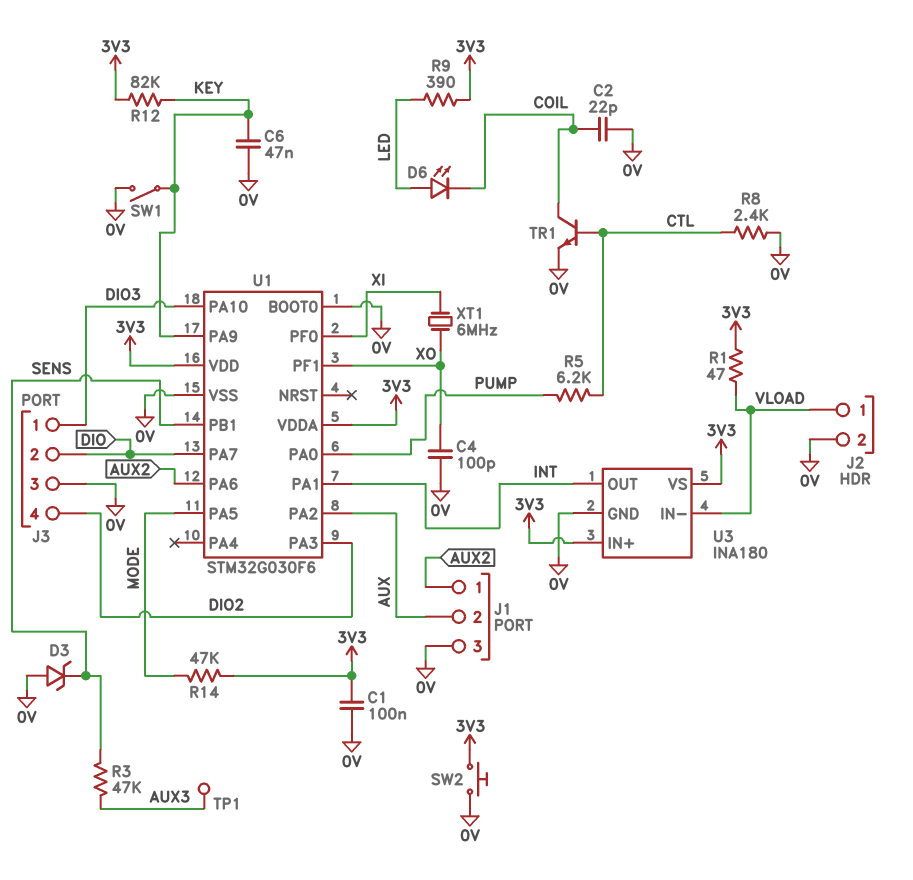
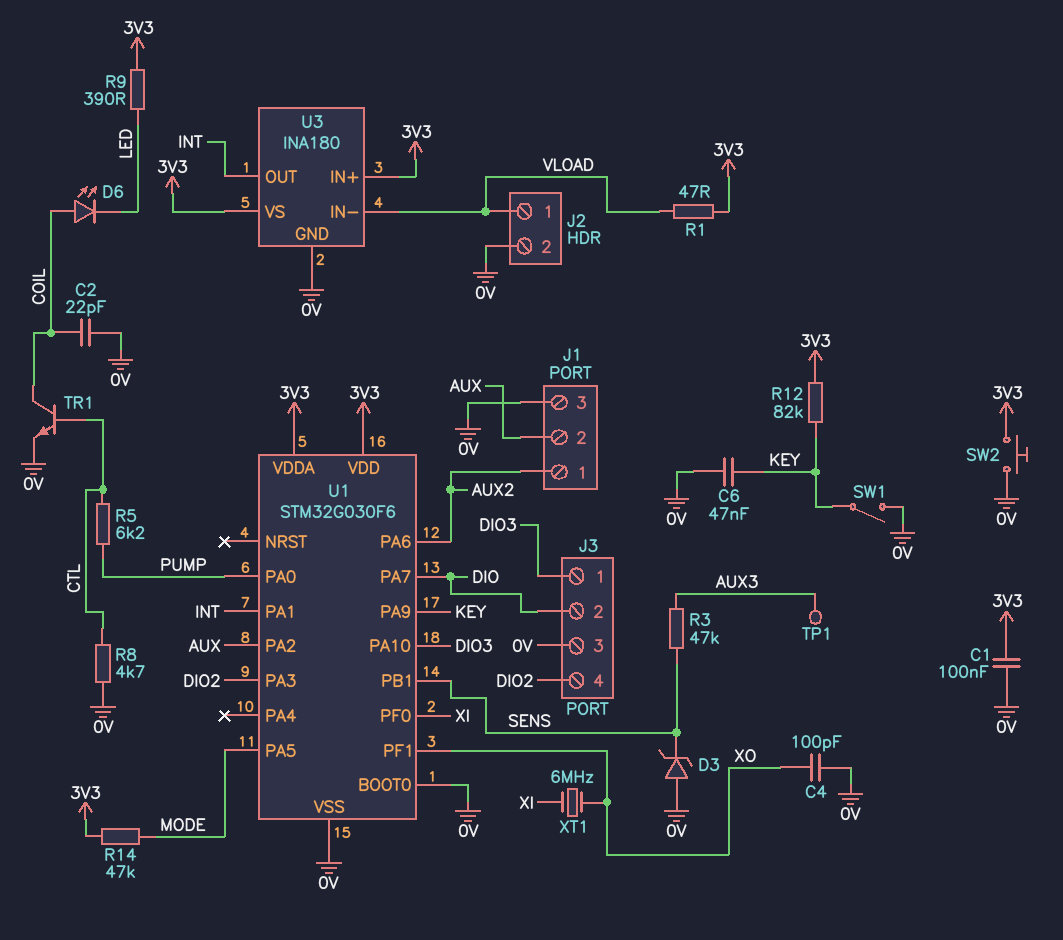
D6: LED (A LED, K COIL) -> LED (A COIL, K LED)
R8: 2.4k (0V, CTL) -> 4.7k (0V, CTL)

